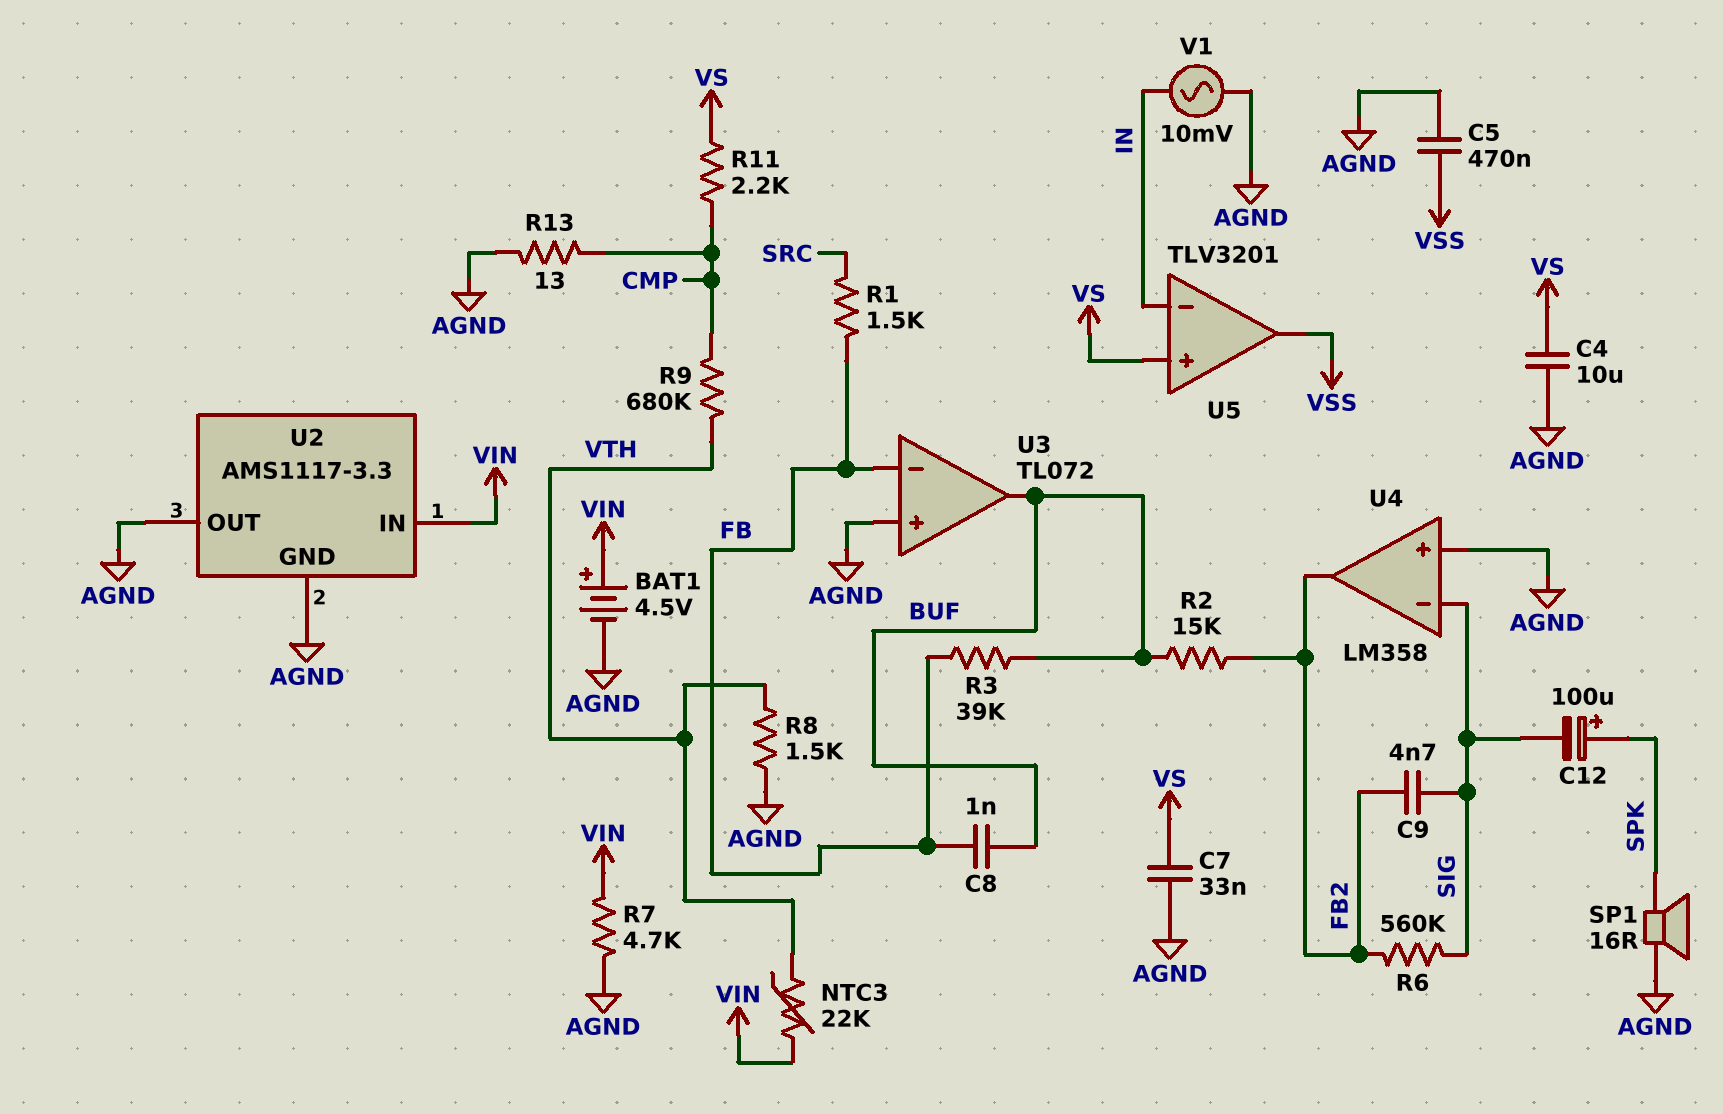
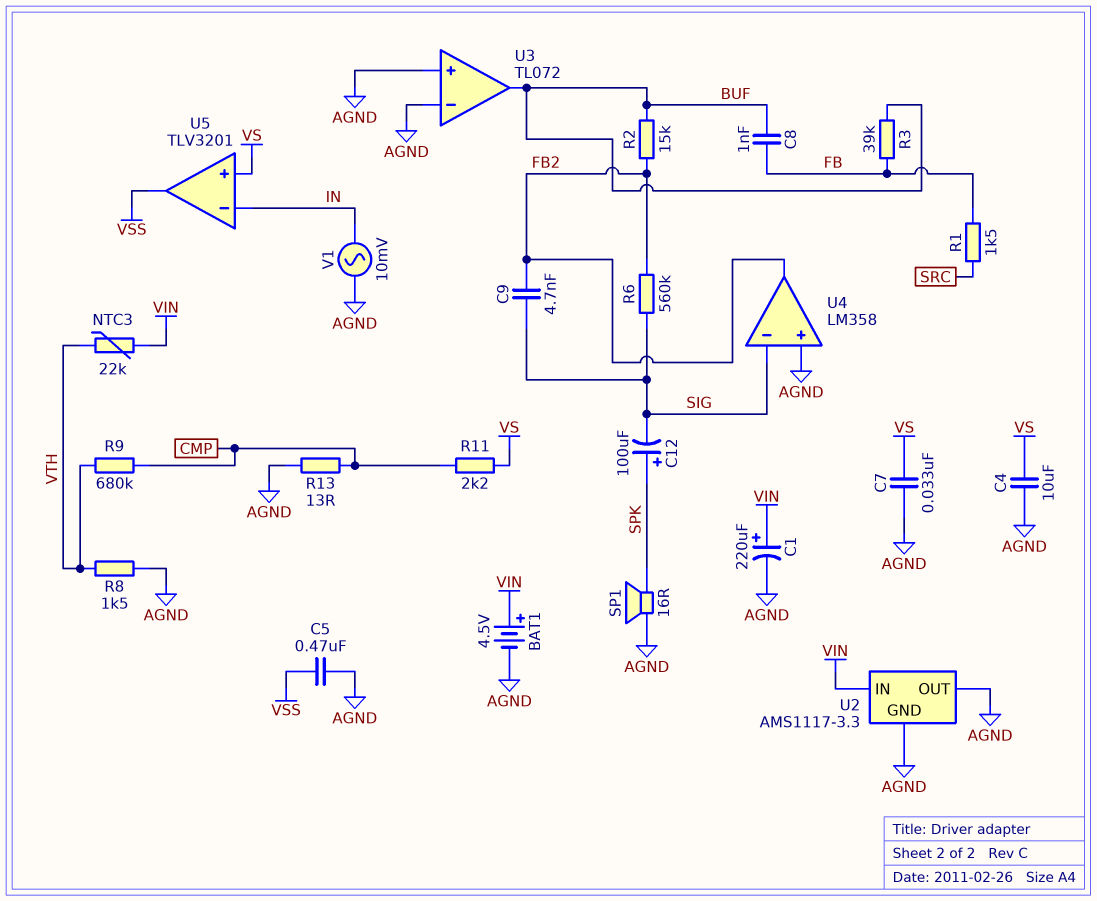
C1: none -> 220uF (plus VIN, minus AGND)
R7: 4.7k (AGND, VIN) -> none
U3 pin in-: FB -> AGND

